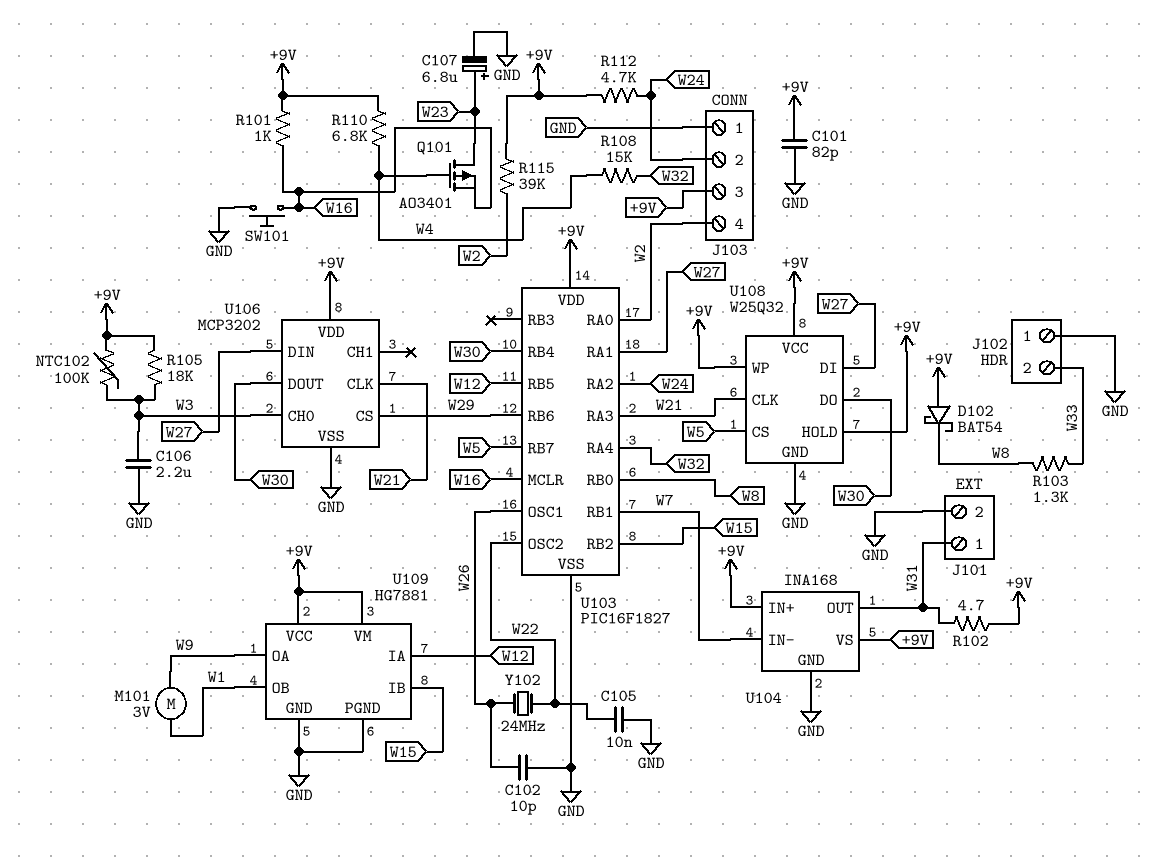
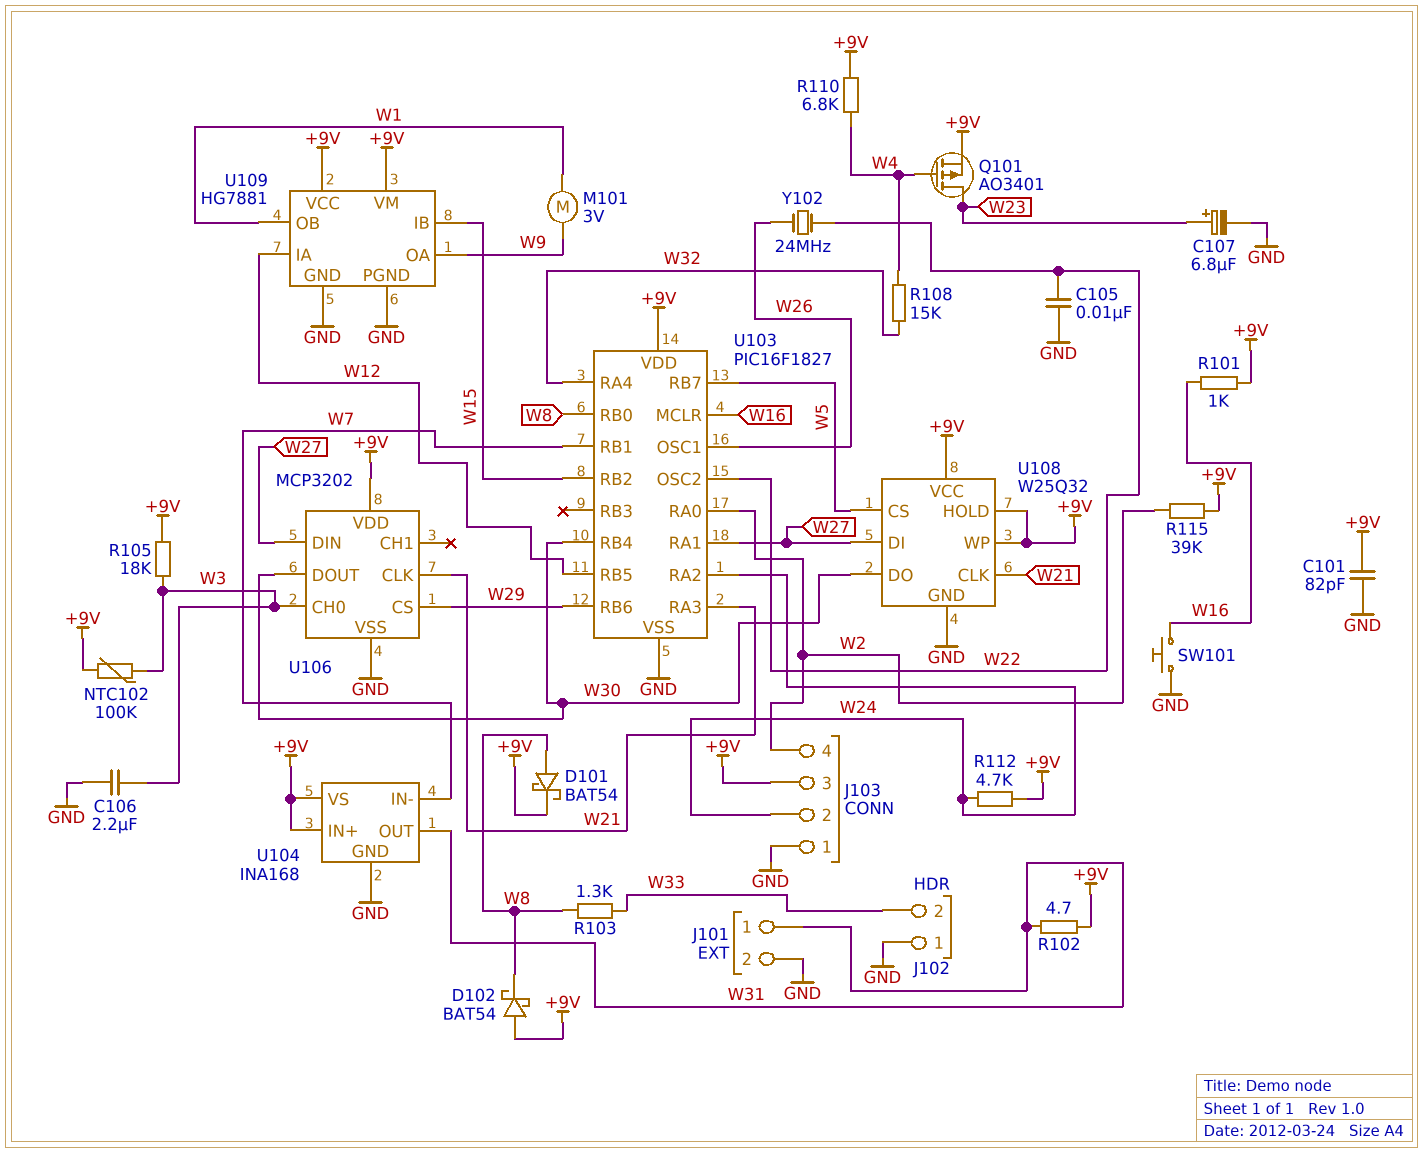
C102: 10pF (GND, W26) -> none
D101: none -> schottky BAT54 (A W8, K +9V)
Q101: PMOS AO3401 (G W4, D W23, S W16) -> PMOS AO3401 (G W4, D W23, S +9V)

